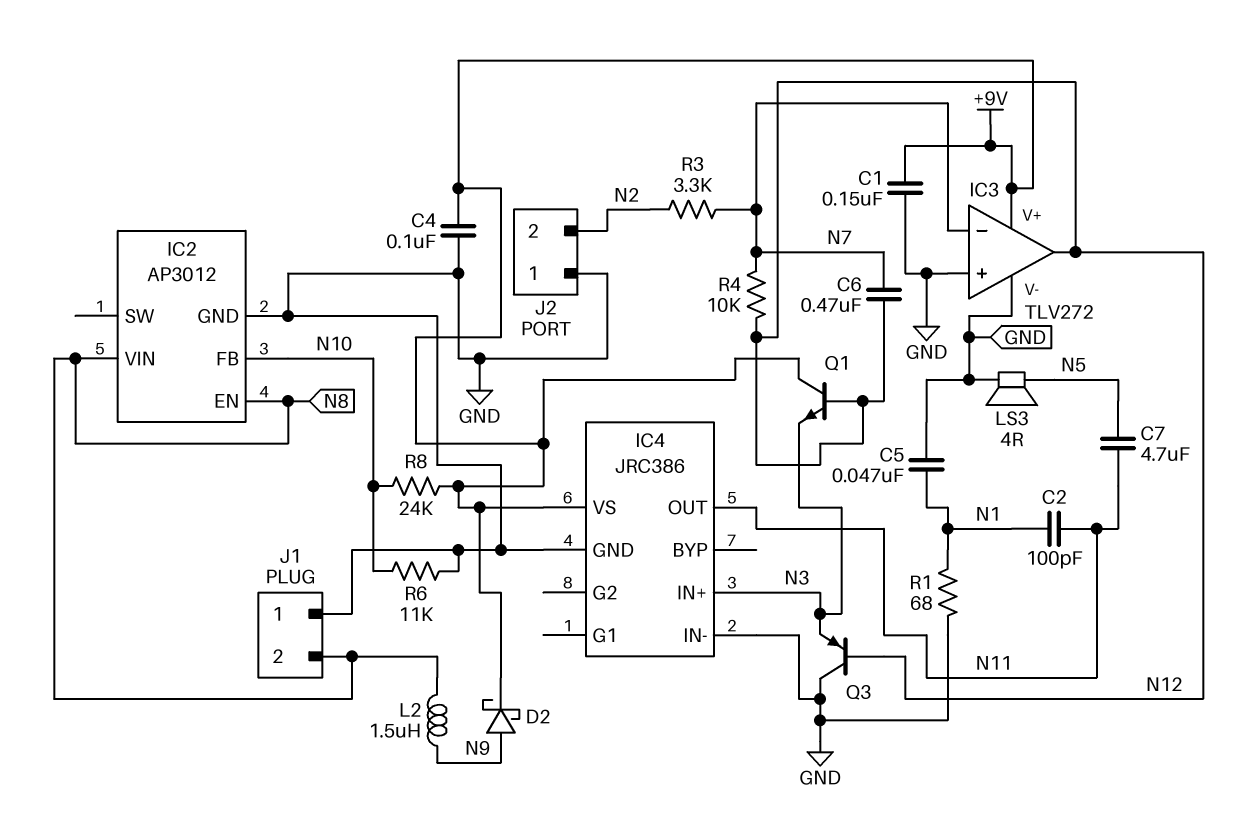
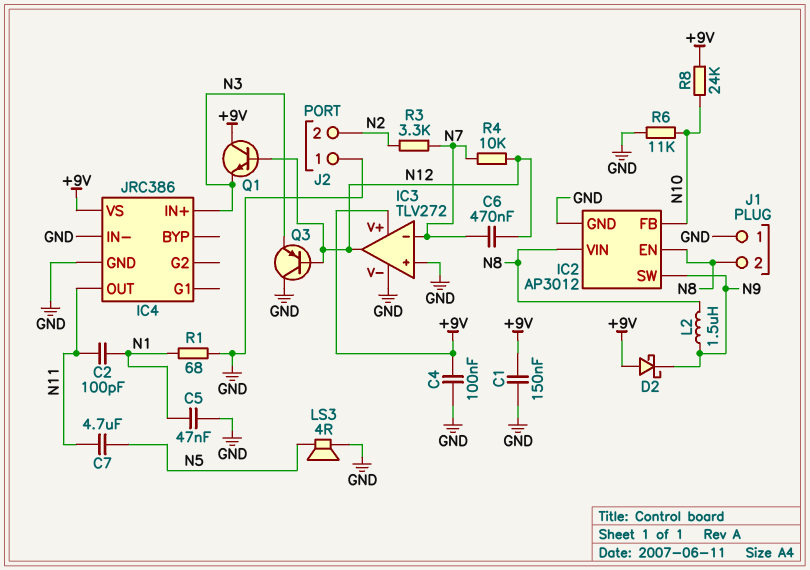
D2: schottky (A N9, K +9V) -> schottky (A +9V, K N9)
IC2 pin SW: none -> N9

